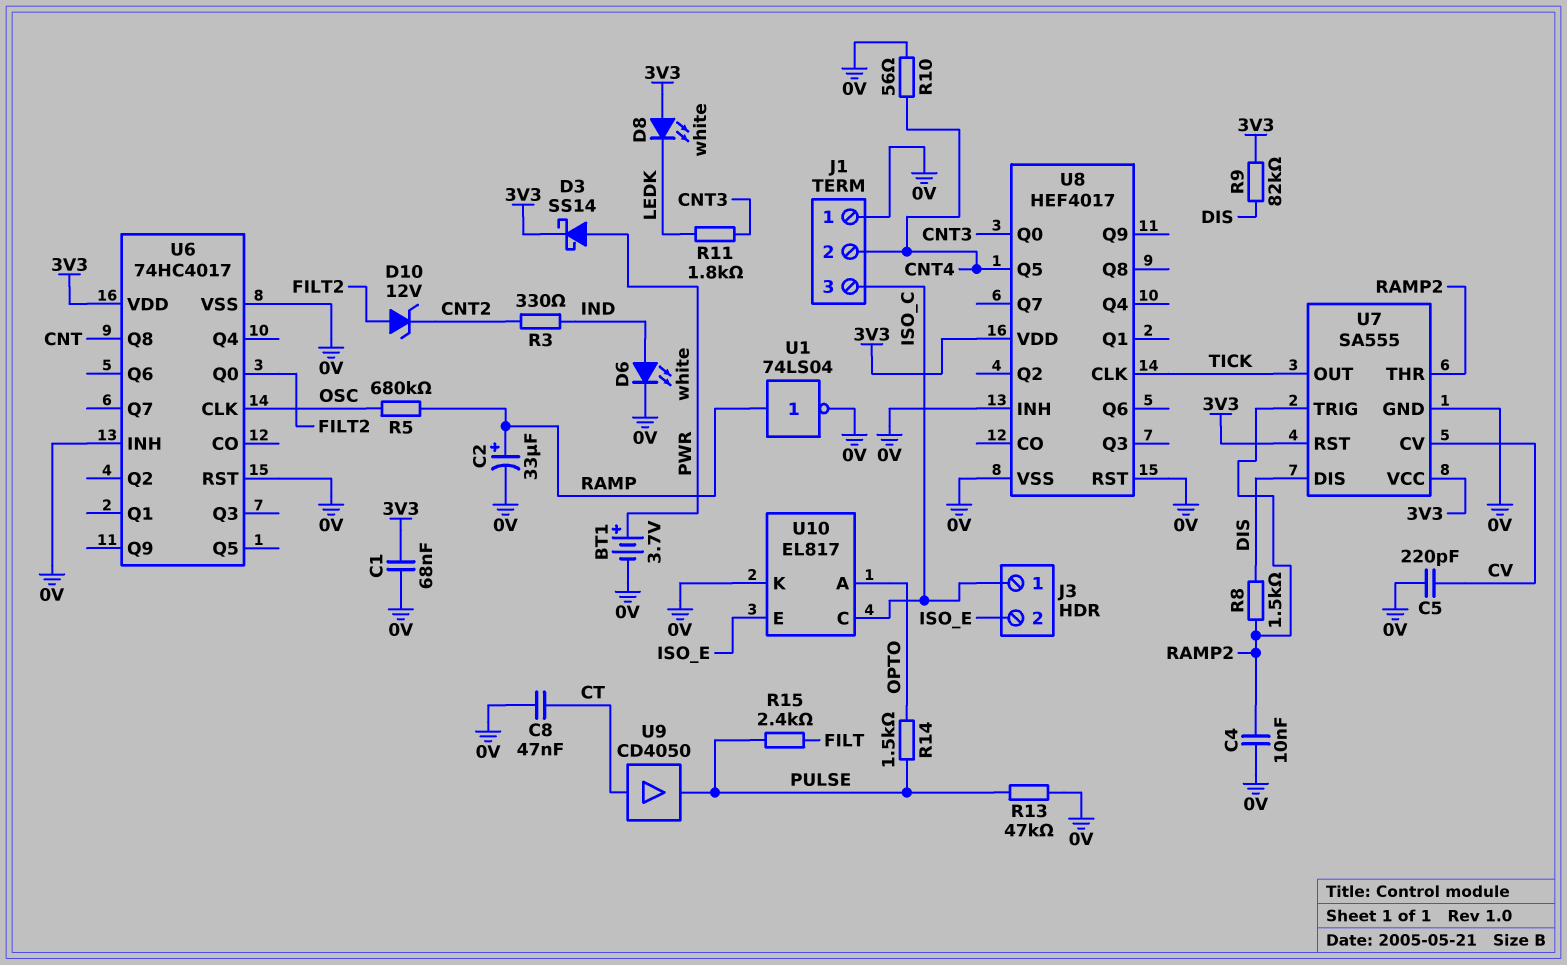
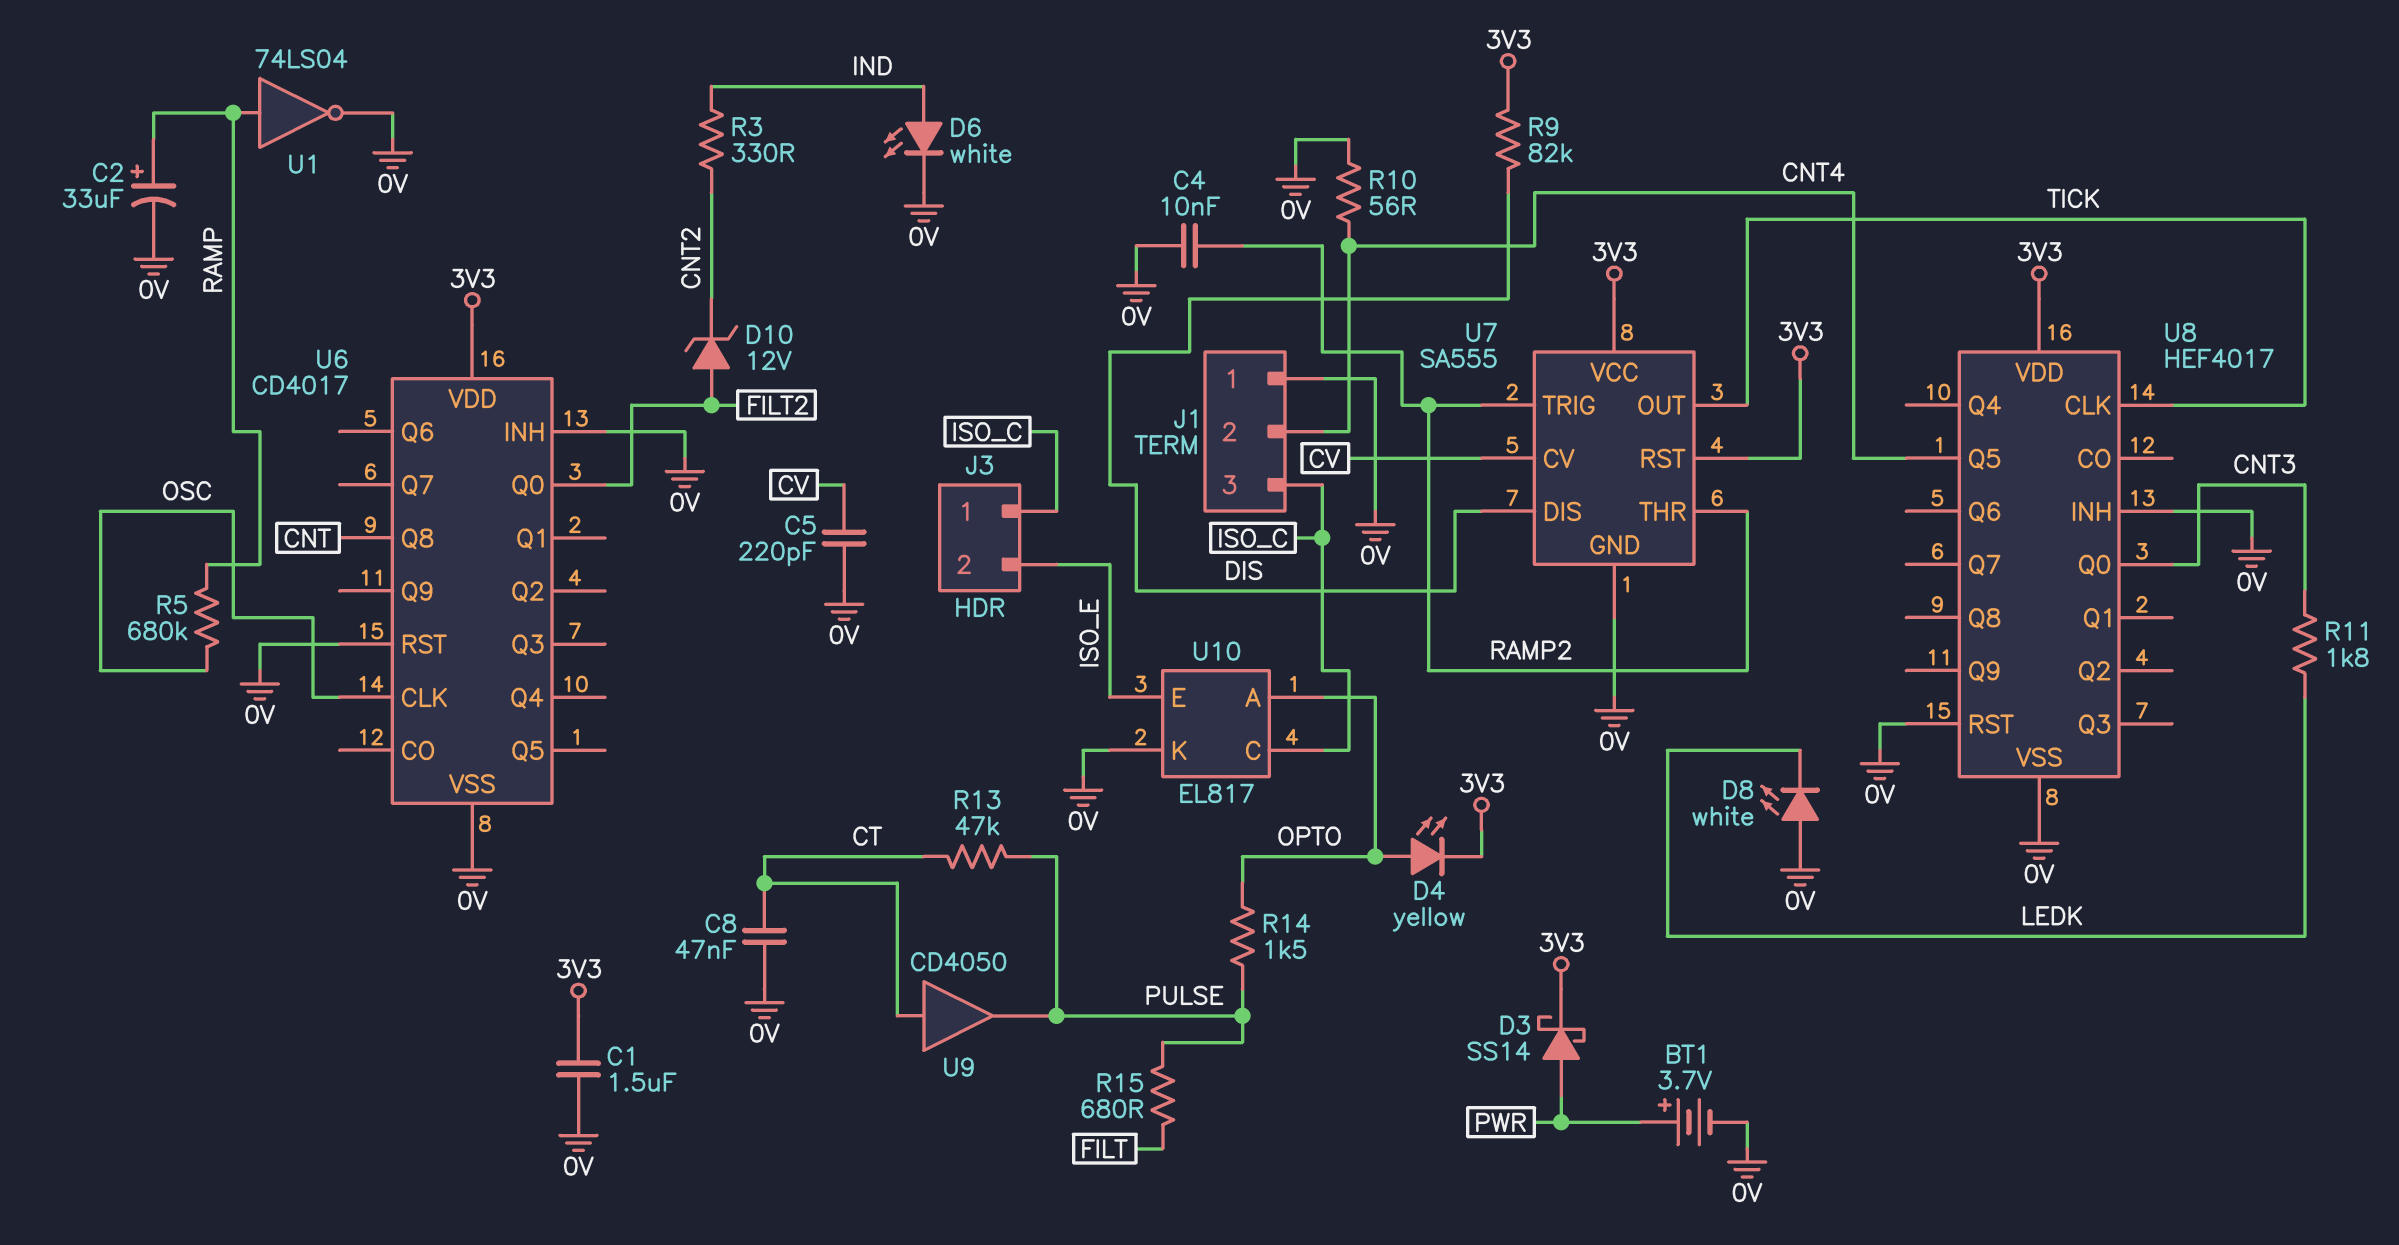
C1: 68nF (0V, 3V3) -> 1.5uF (0V, 3V3)
D4: none -> LED yellow (A OPTO, K 3V3)
D8: LED white (A 3V3, K LEDK) -> LED white (A 0V, K LEDK)
R8: 1.5k (DIS, RAMP2) -> none
R13: 47k (0V, PULSE) -> 47k (CT, PULSE)
R15: 2.4k (FILT, PULSE) -> 680 (FILT, PULSE)
U6: 74HC4017 -> CD4017

